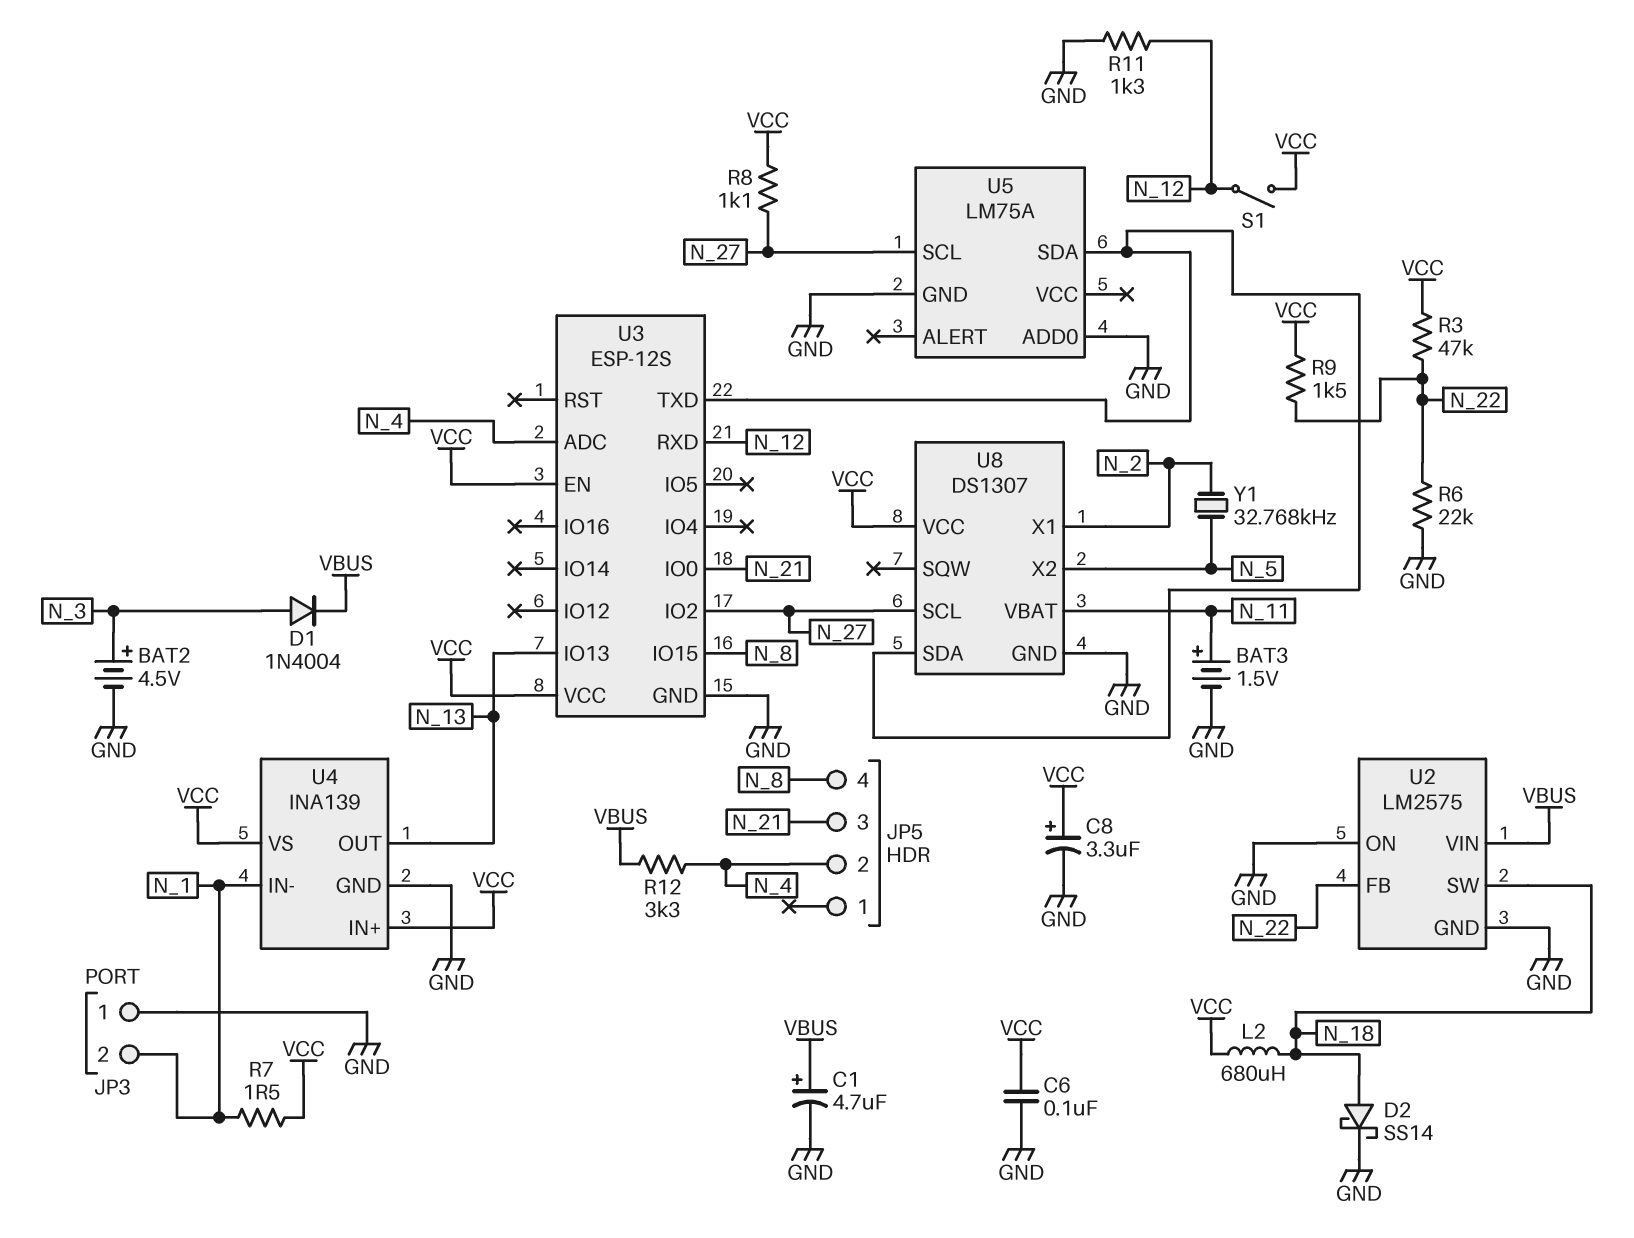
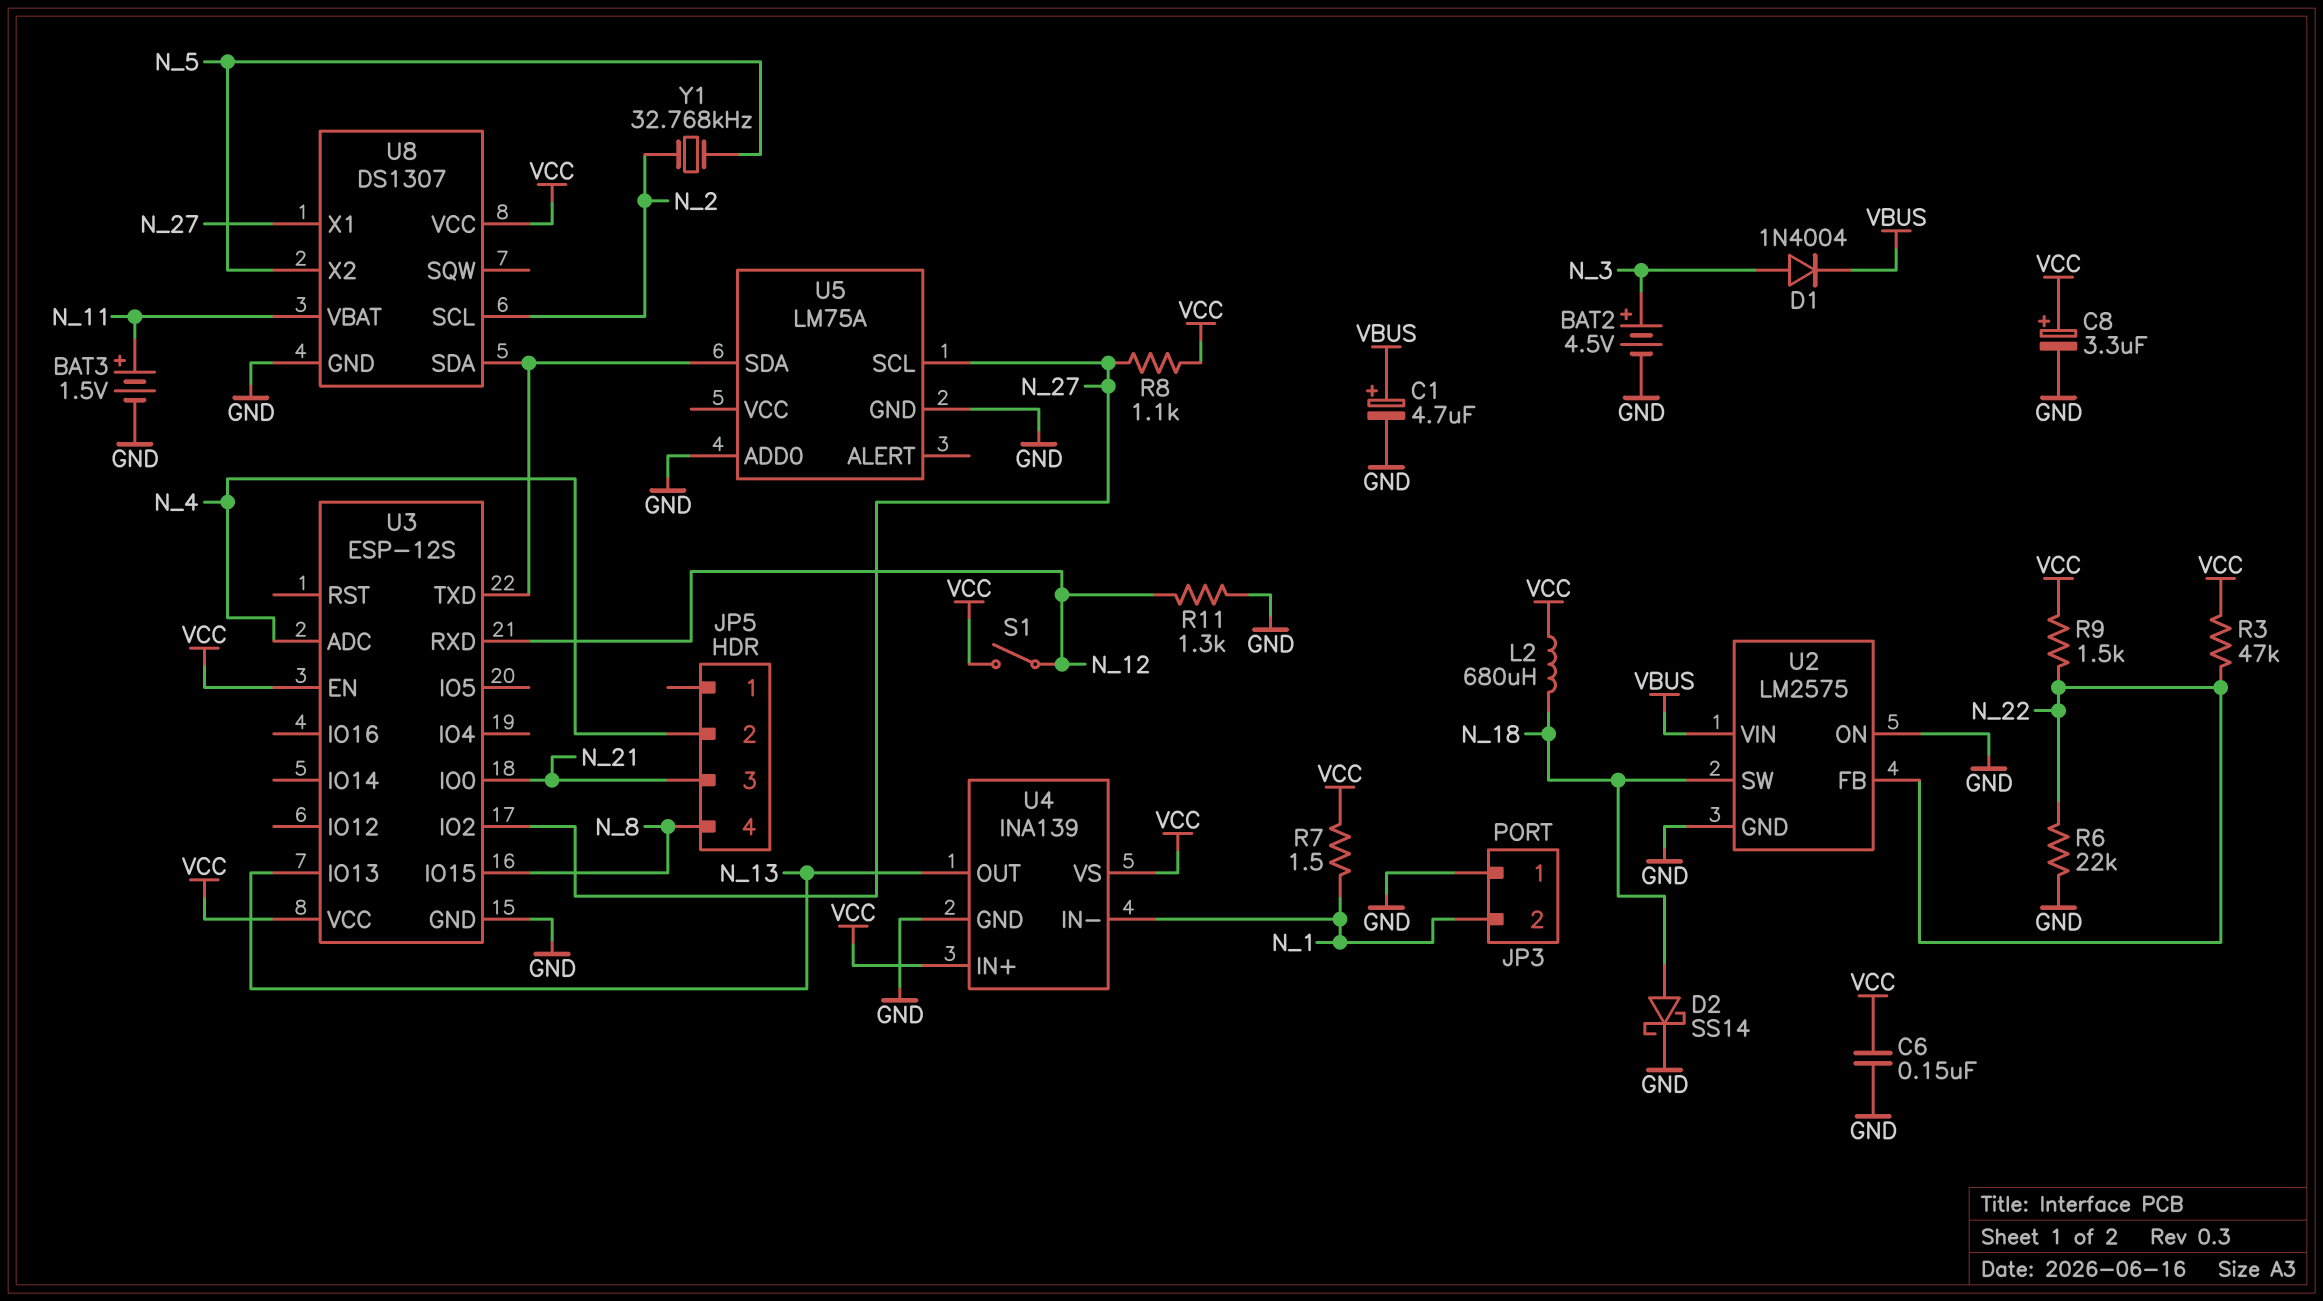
C6: 100nF (GND, VCC) -> 150nF (GND, VCC)
R12: 3.3k (N_4, VBUS) -> none
U8 pin SCL: N_27 -> N_2
U8 pin X1: N_2 -> N_27

